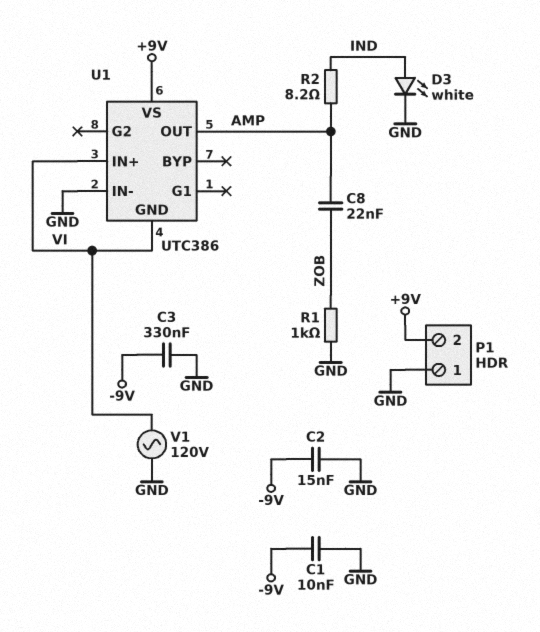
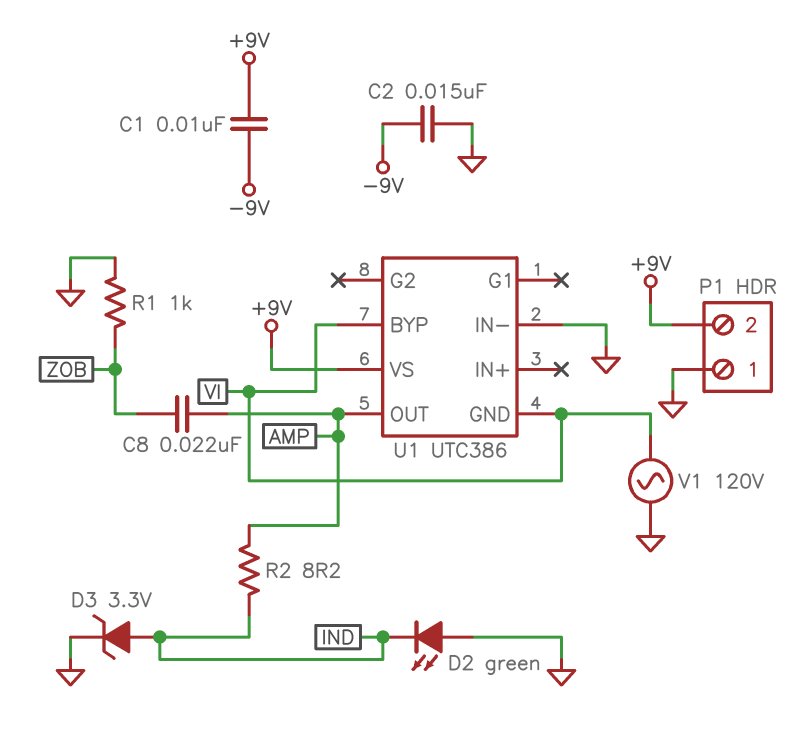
C1: 10nF (-9V, GND) -> 10nF (+9V, -9V)
C3: 330nF (-9V, GND) -> none
D2: none -> LED green (A GND, K IND)
D3: LED white (A IND, K GND) -> zener 3.3V (A IND, K GND)
U1 pin BYP: none -> VI
U1 pin IN+: VI -> none

